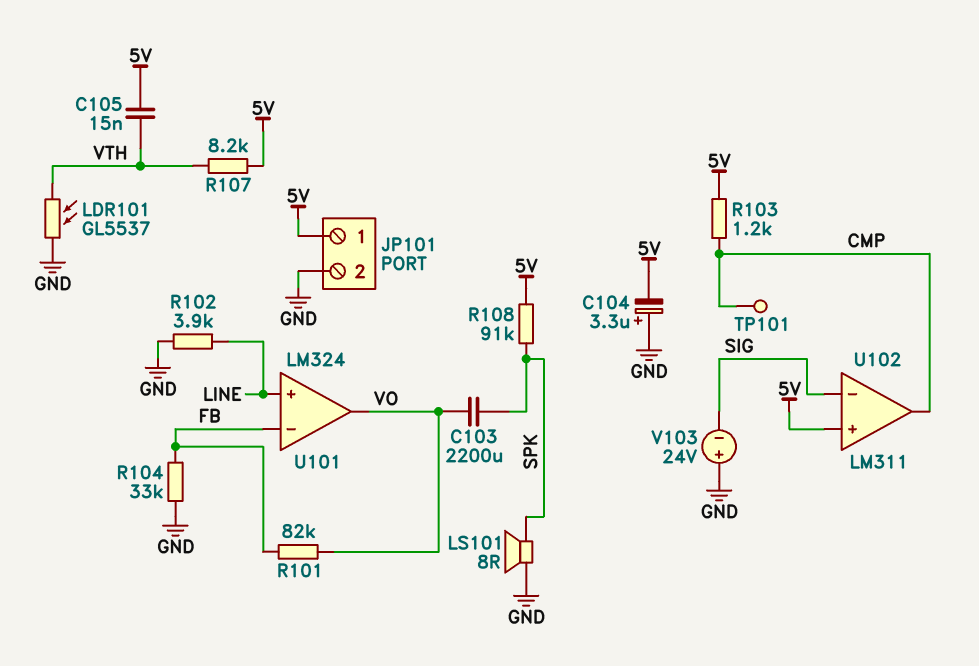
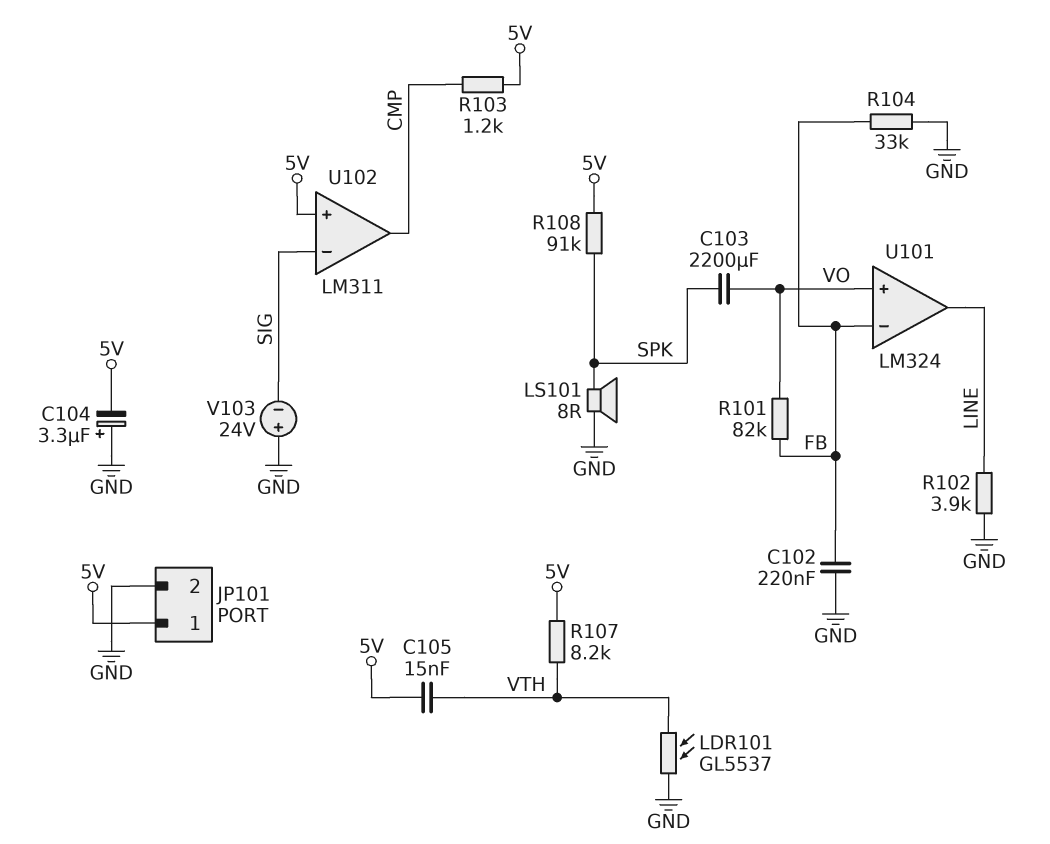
C102: none -> 220nF (FB, GND)
TP101: test point (CMP) -> none
U101 pin in+: LINE -> VO
U101 pin out: VO -> LINE

